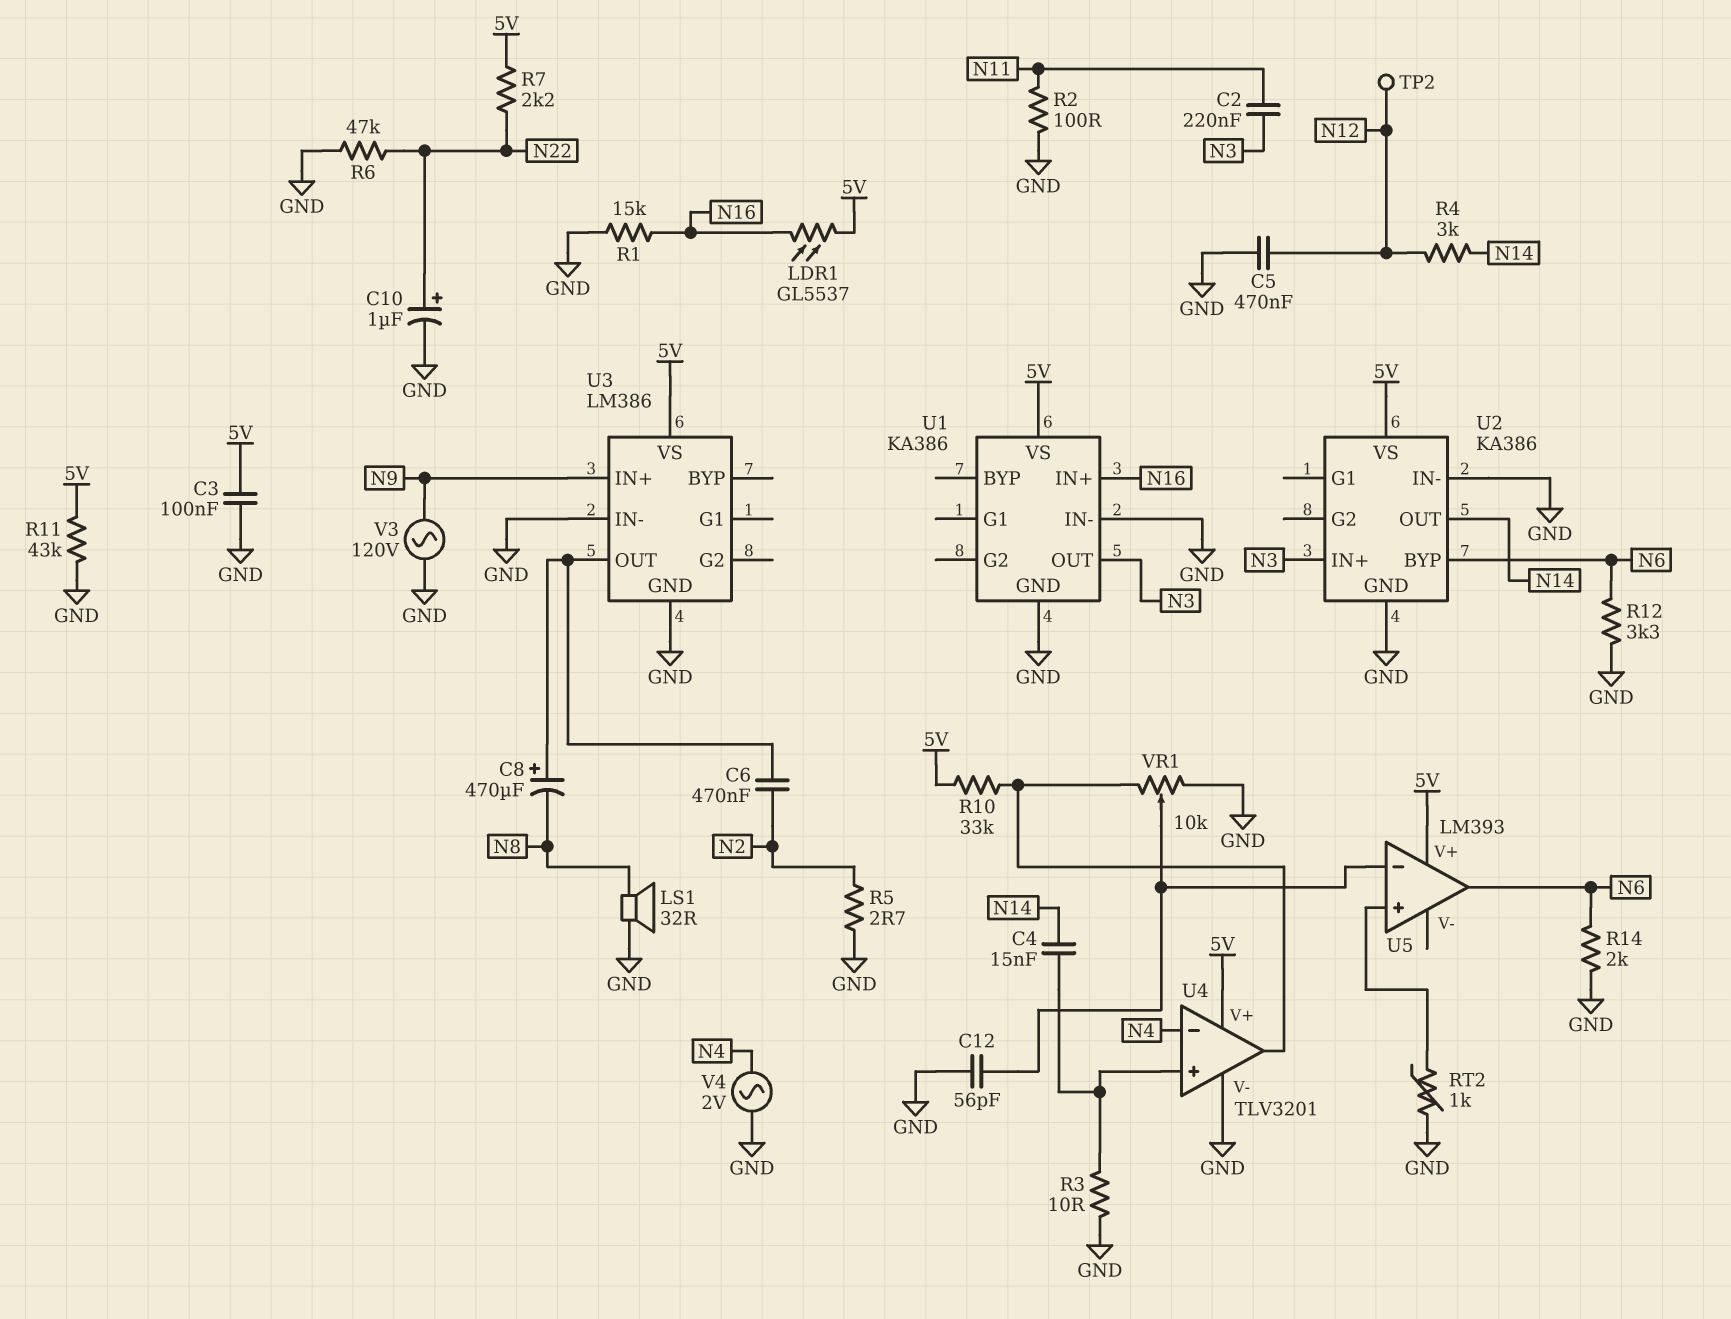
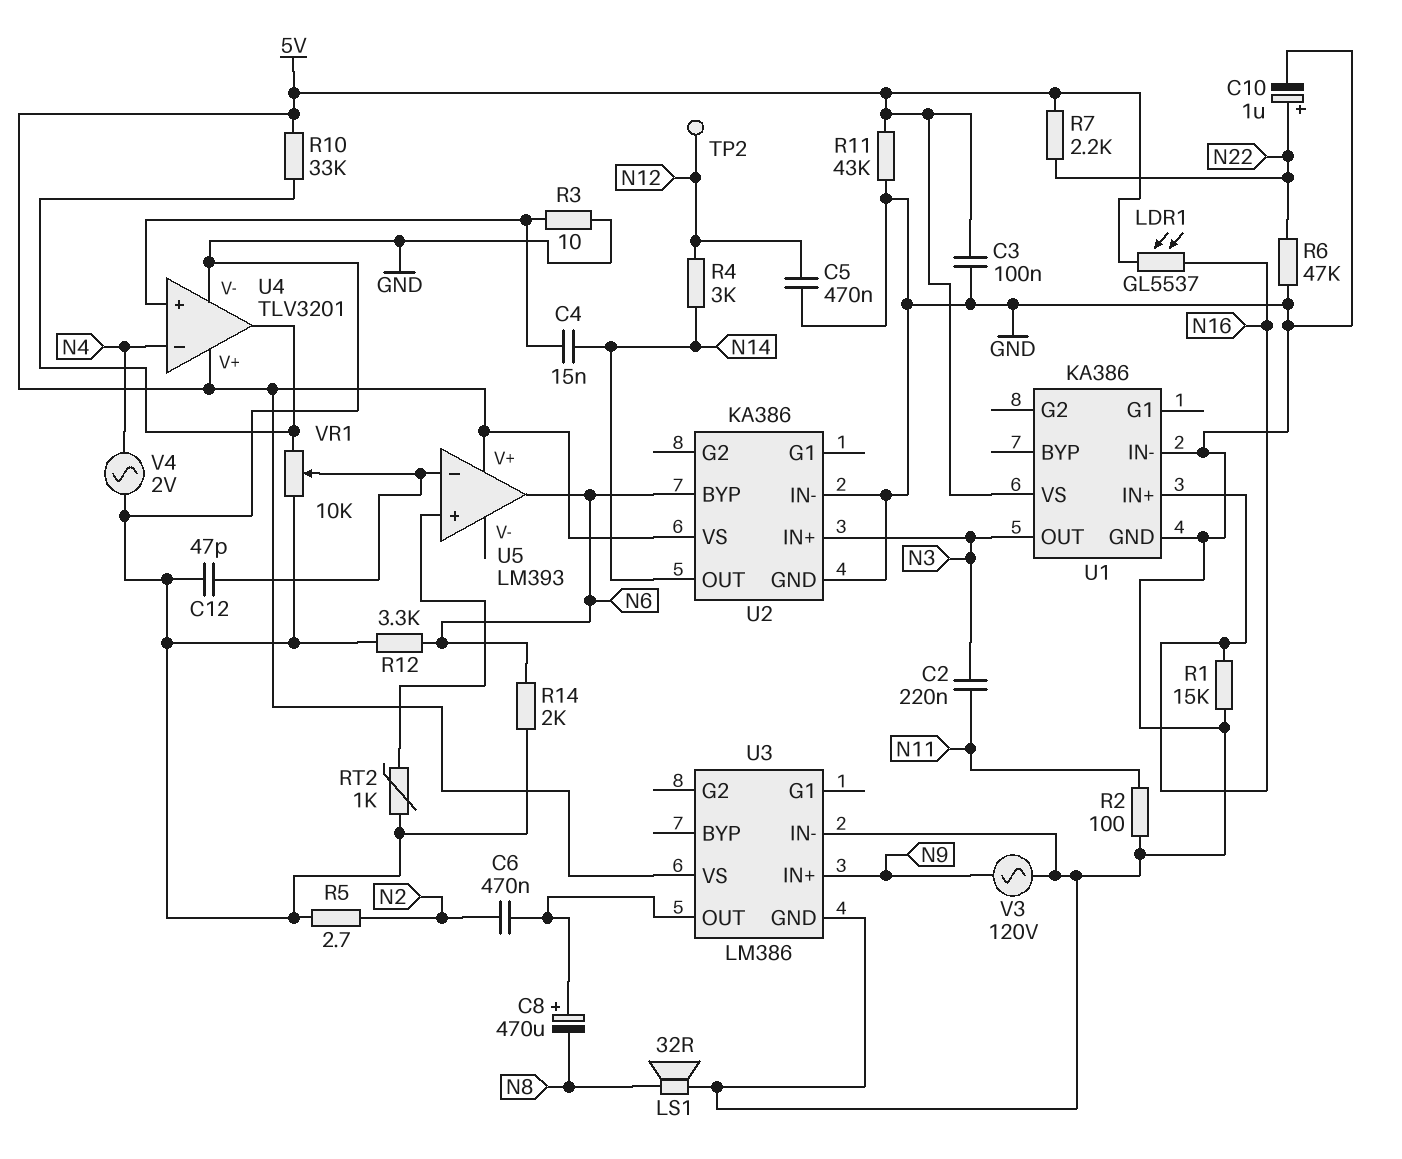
C12: 56pF (GND, U5/in-) -> 47pF (GND, U5/in-)

